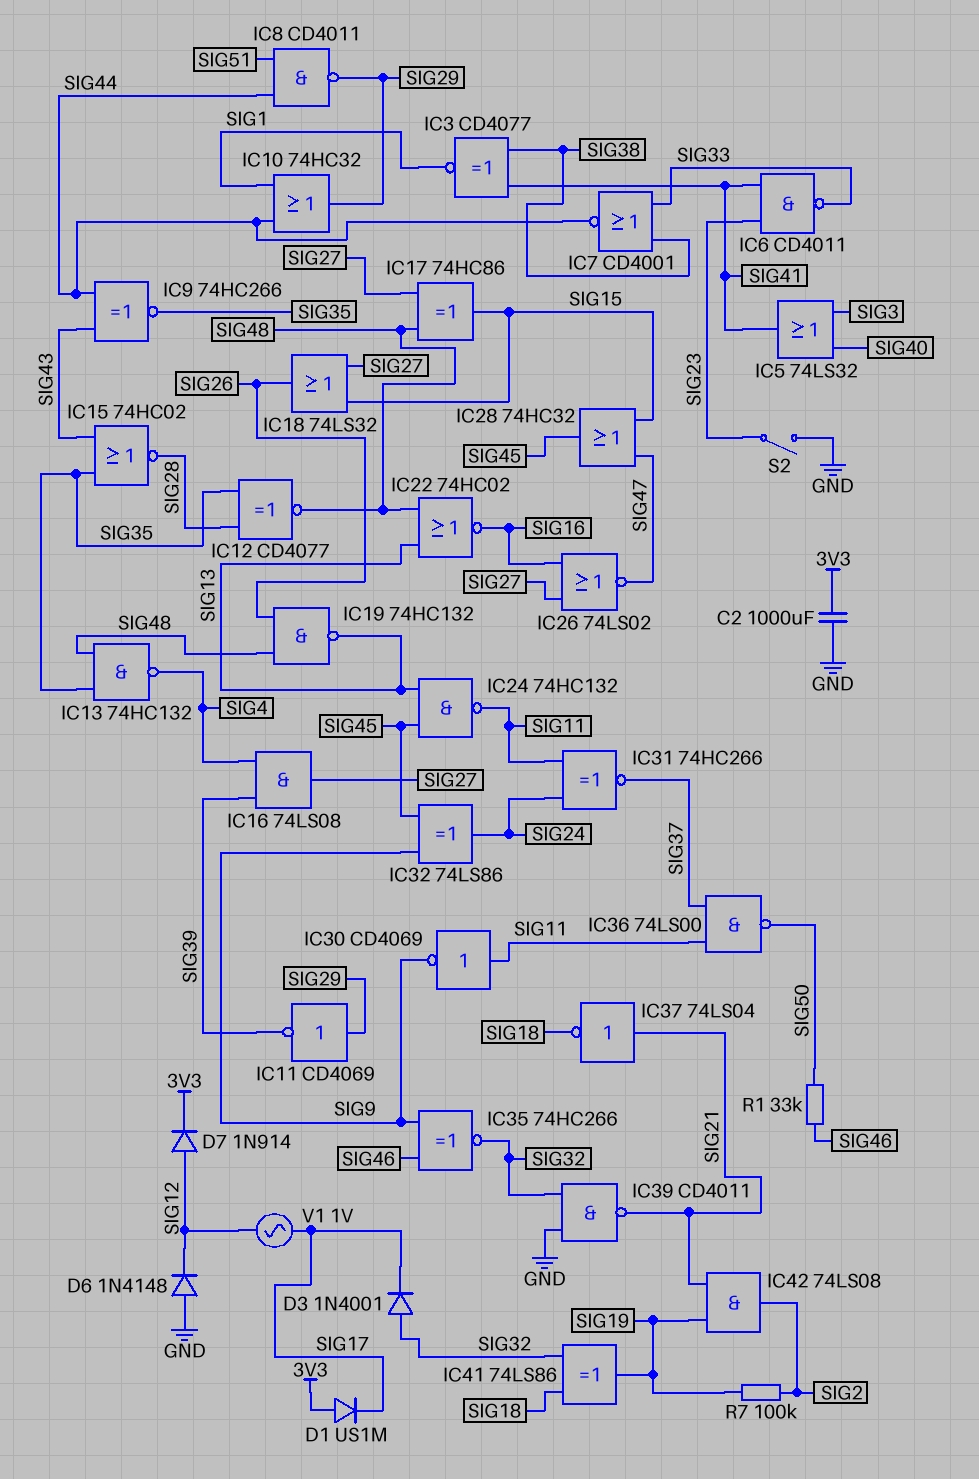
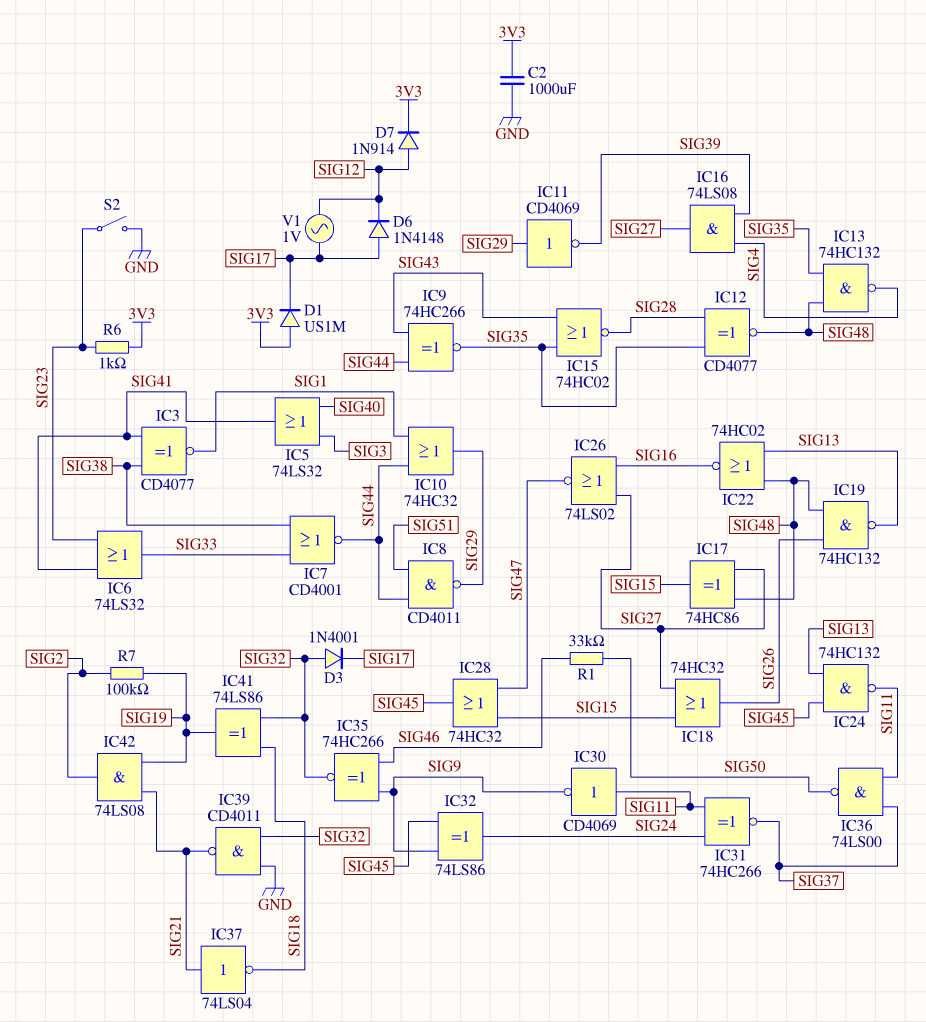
D6: diode 1N4148 (A GND, K SIG12) -> diode 1N4148 (A SIG17, K SIG12)
IC6: NAND CD4011 (in SIG23, in SIG41, out SIG33) -> OR 74LS32 (in SIG23, in SIG41, out SIG33)
IC18: OR 74LS32 (in SIG15, in SIG27, out SIG26) -> OR 74HC32 (in SIG15, in SIG27, out SIG26)
R6: none -> 1k (3V3, SIG23)

